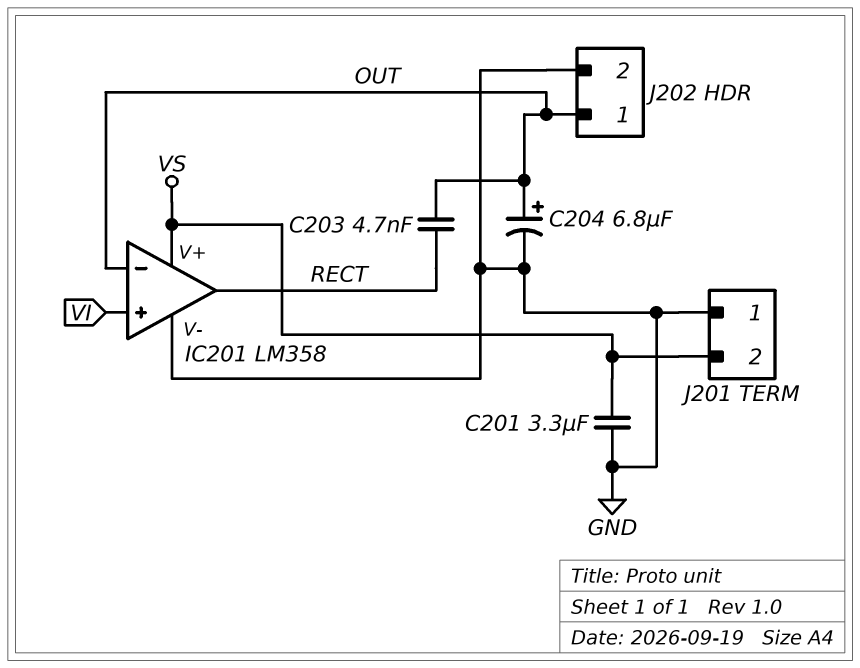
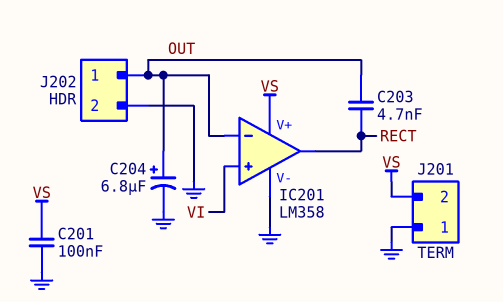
C201: 3.3uF (GND, VS) -> 100nF (GND, VS)

